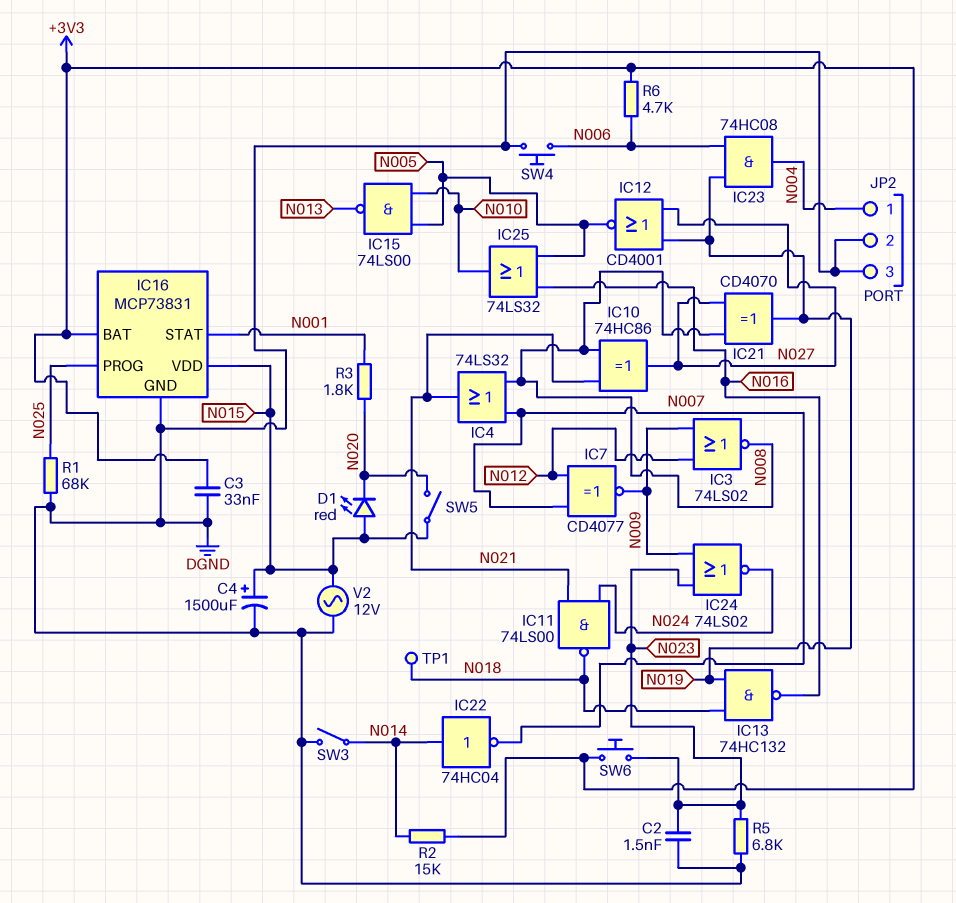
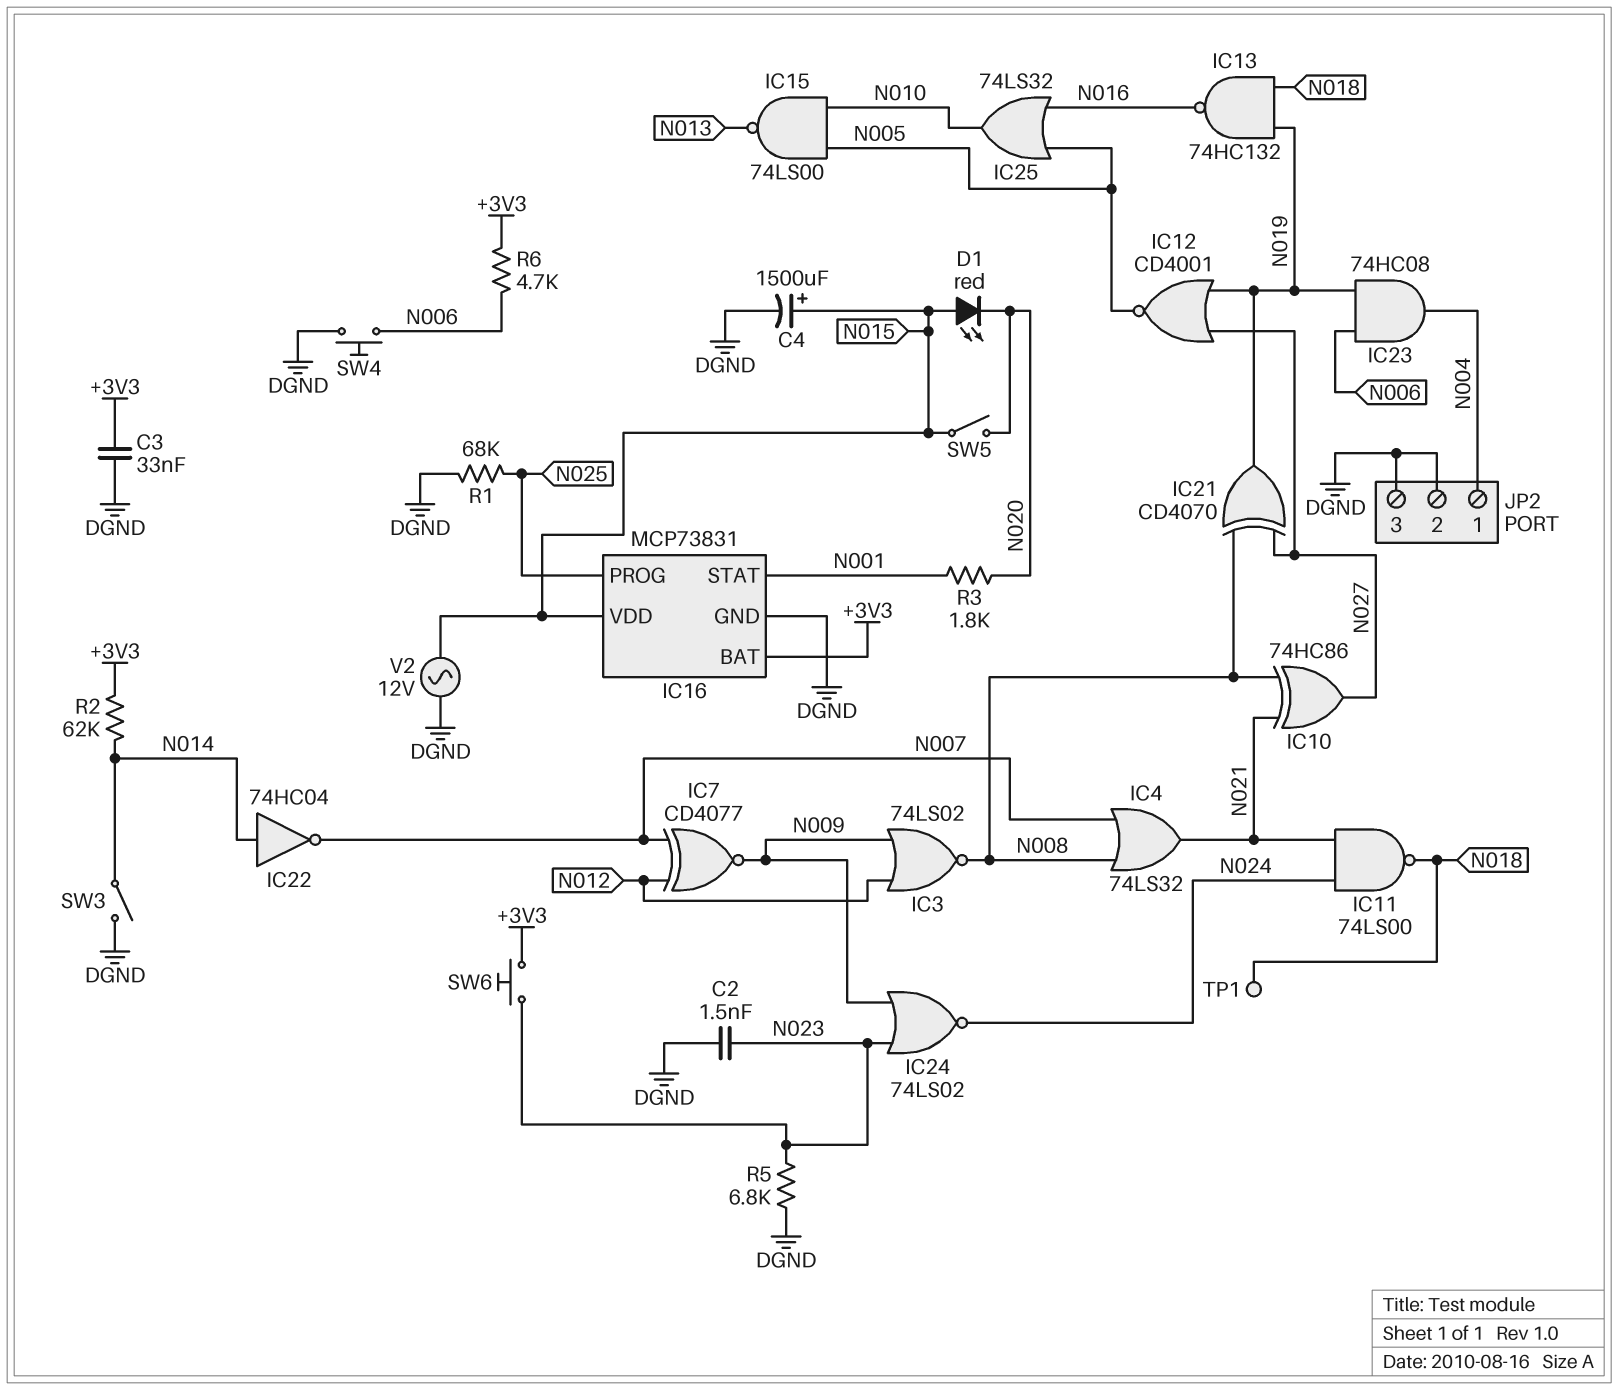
R2: 15k (+3V3, N014) -> 62k (+3V3, N014)

